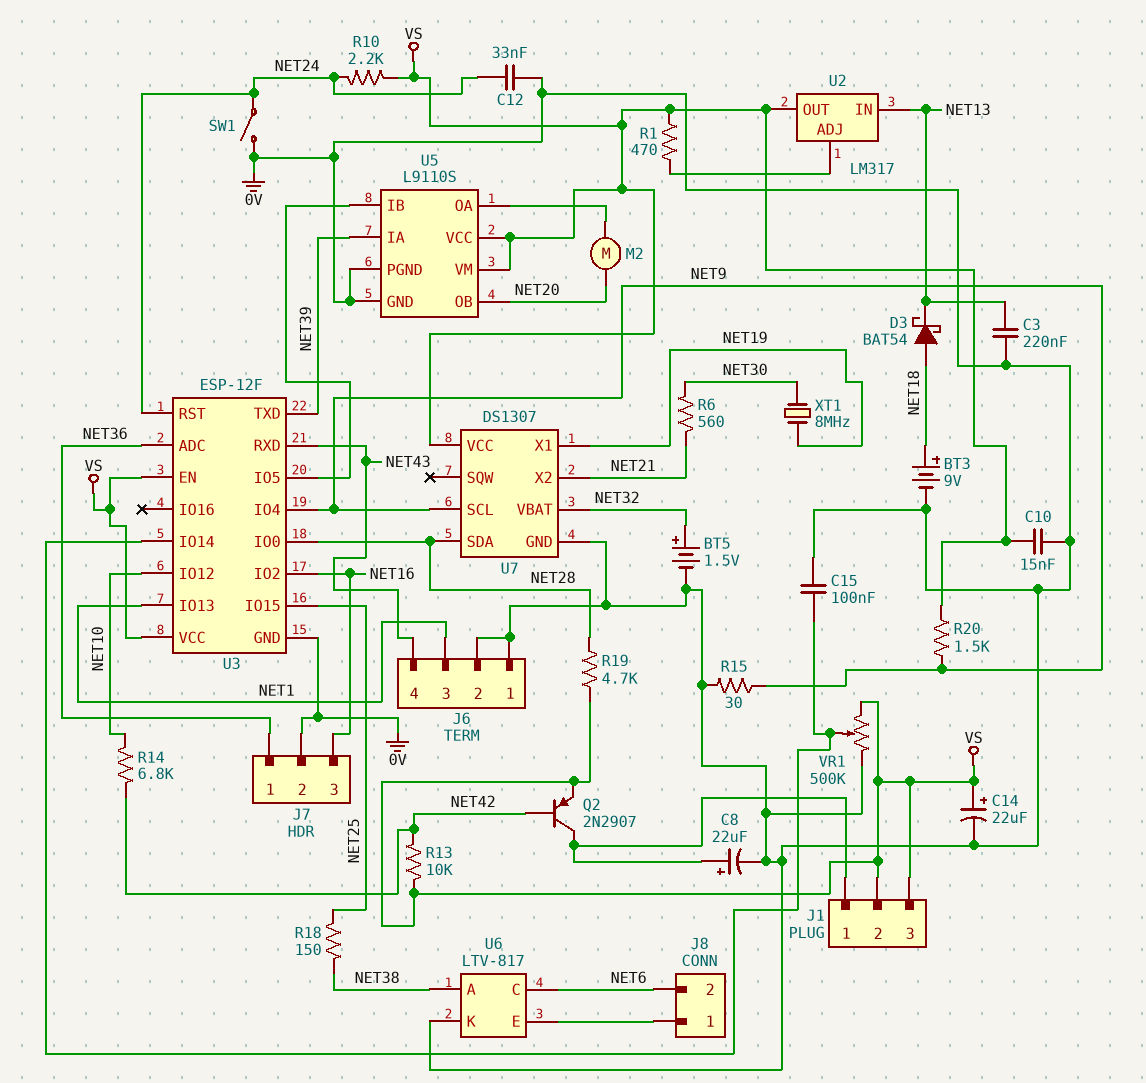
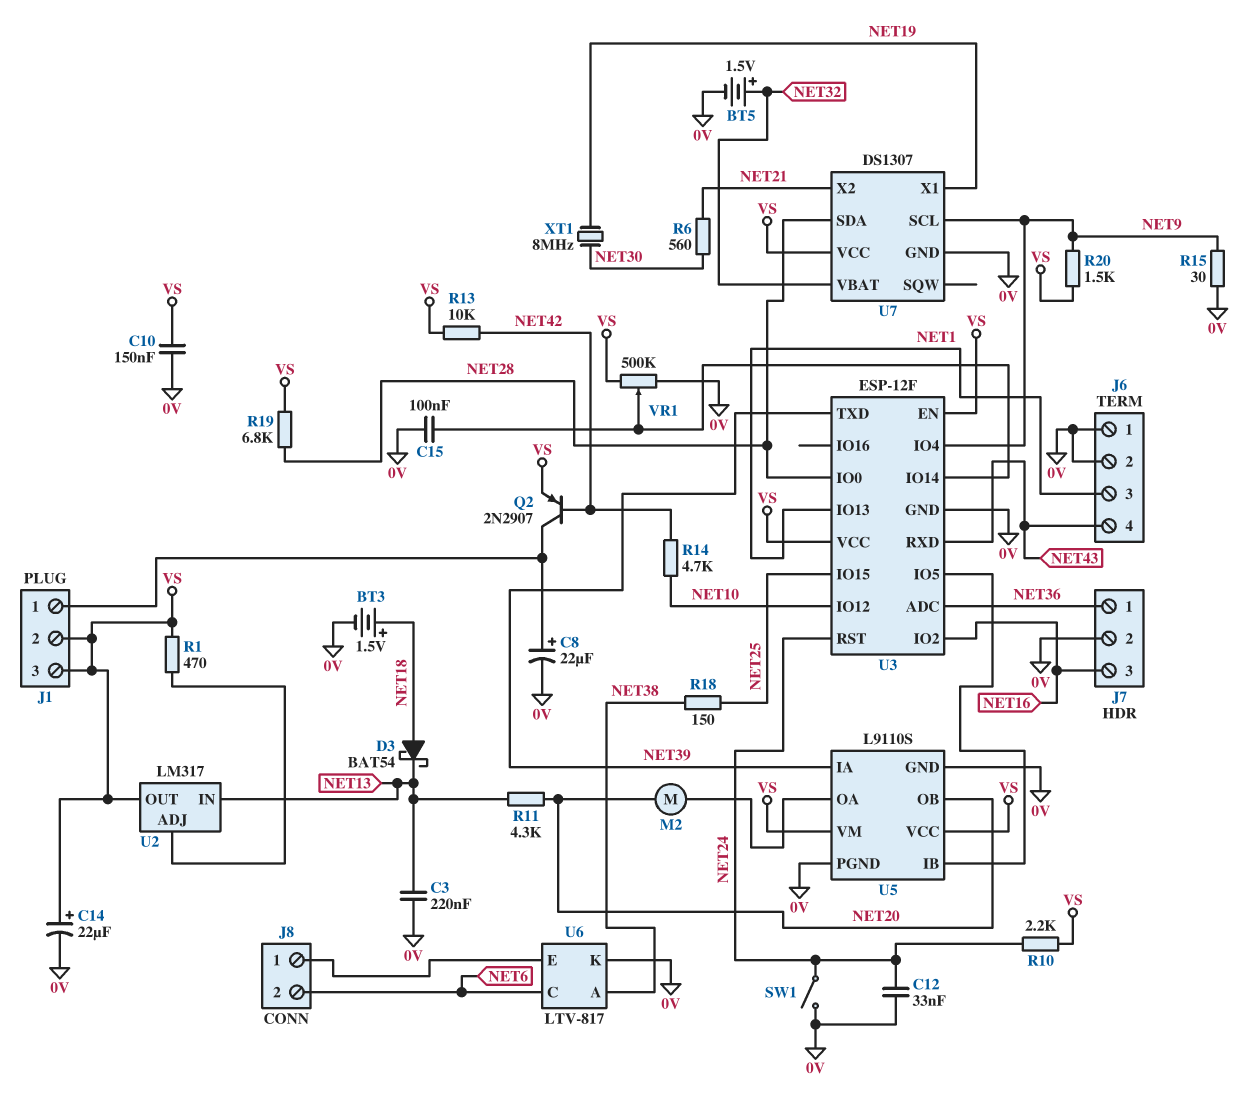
BT3: 9V (plus NET18, minus 0V) -> 1.5V (plus NET18, minus 0V)
C10: 15nF (0V, VS) -> 150nF (0V, VS)
R11: none -> 4.3k (NET13, NET20)
R14: 6.8k (NET10, NET42) -> 4.7k (NET10, NET42)
R19: 4.7k (NET28, VS) -> 6.8k (NET28, VS)

